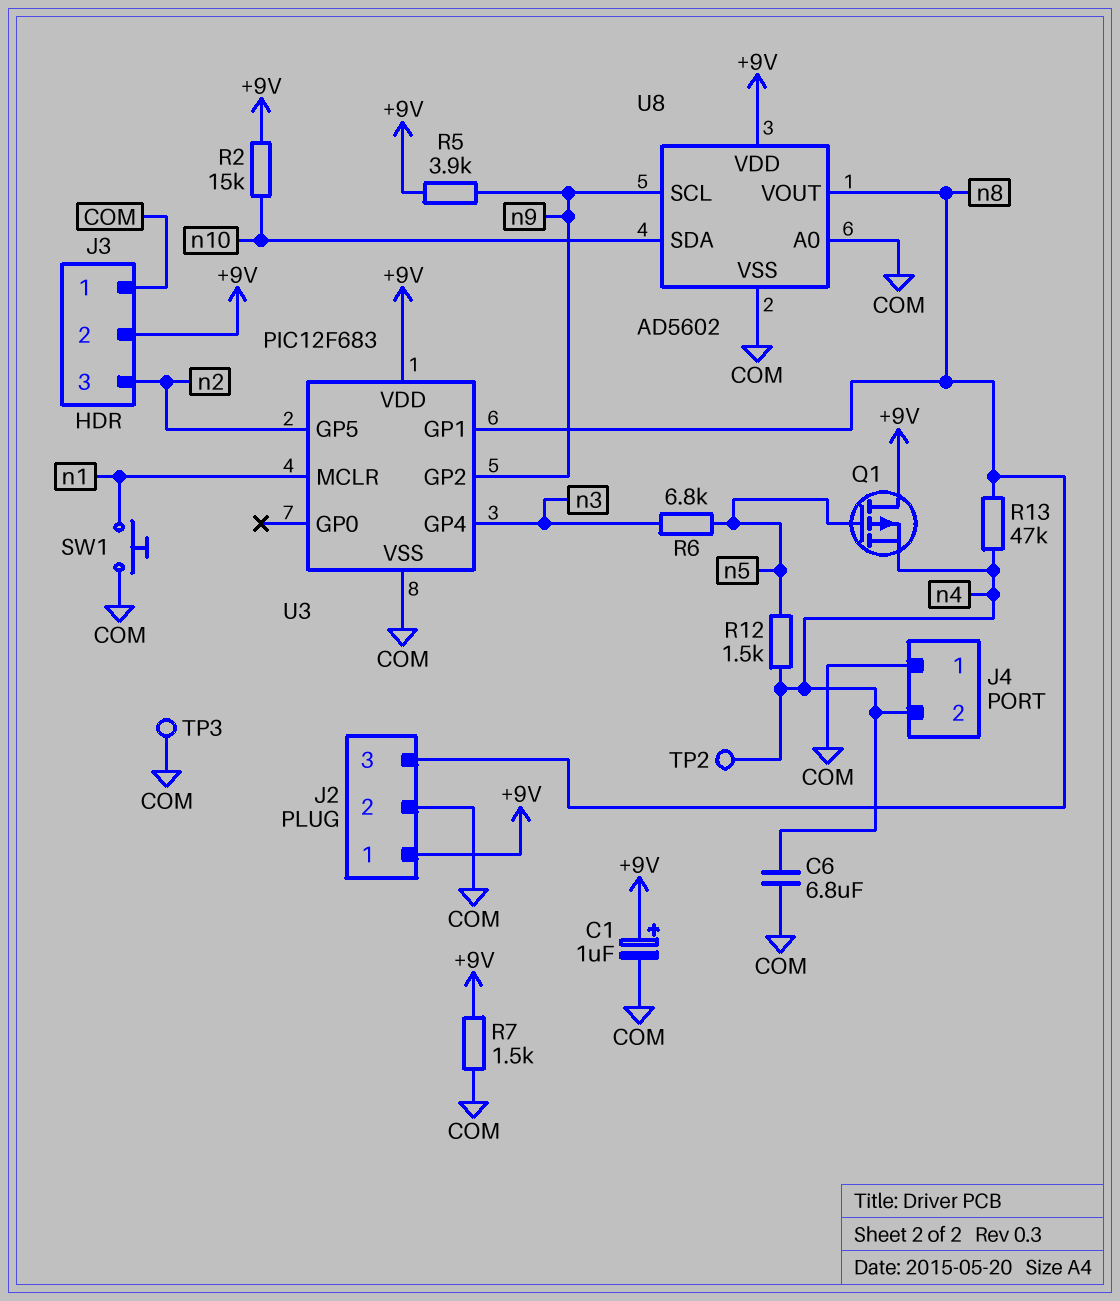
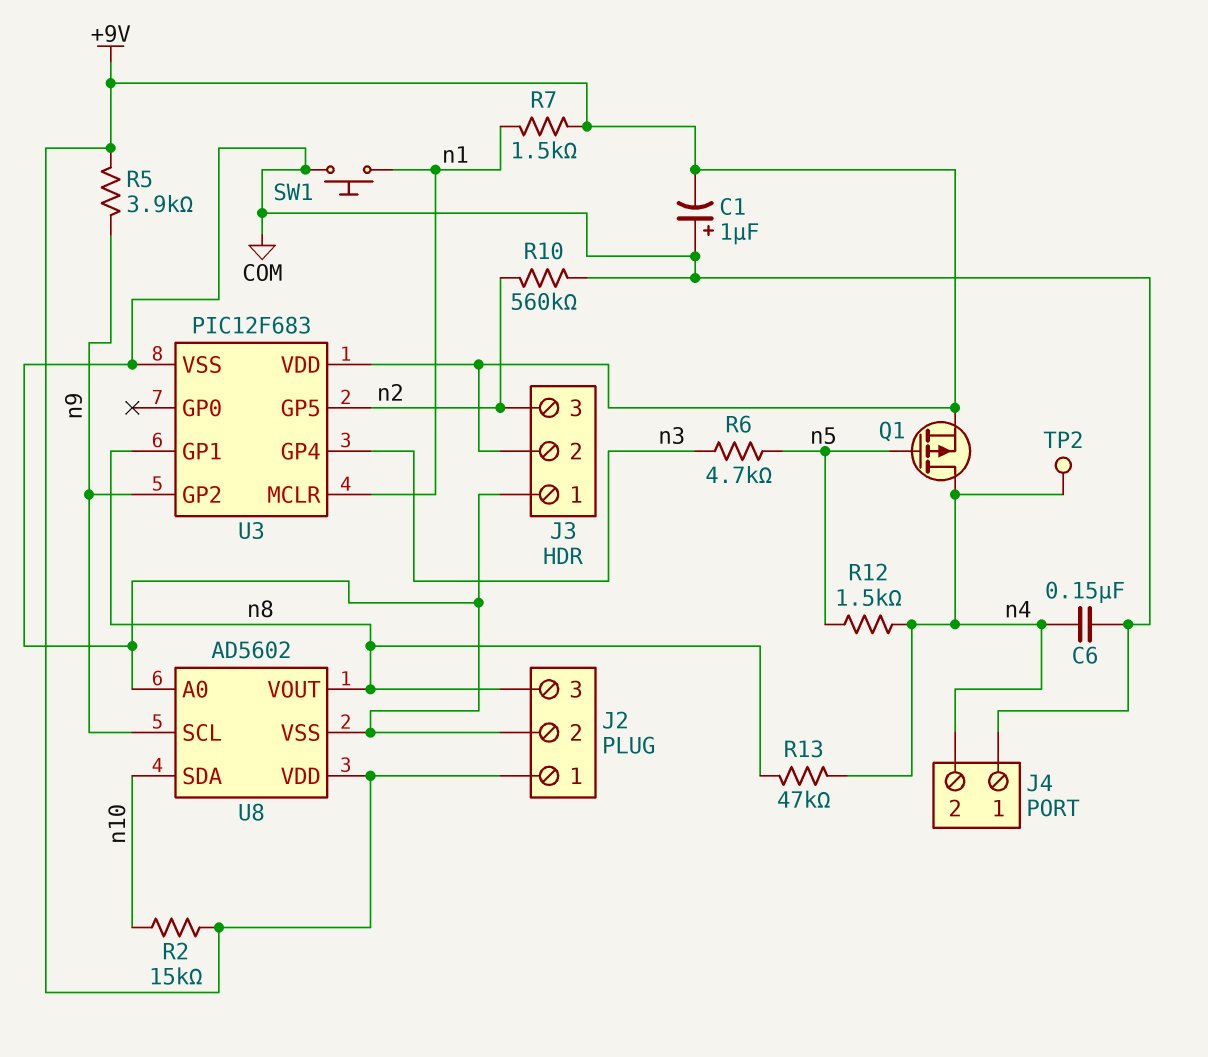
C1: 1uF (plus +9V, minus COM) -> 1uF (plus COM, minus +9V)
C6: 6.8uF (COM, n4) -> 150nF (COM, n4)
Q1: PMOS (G n5, D +9V, S n4) -> PMOS (G n5, D n4, S +9V)
R6: 6.8k (n3, n5) -> 4.7k (n3, n5)
R7: 1.5k (+9V, COM) -> 1.5k (+9V, n1)
R10: none -> 560k (COM, n2)
TP3: test point (COM) -> none

